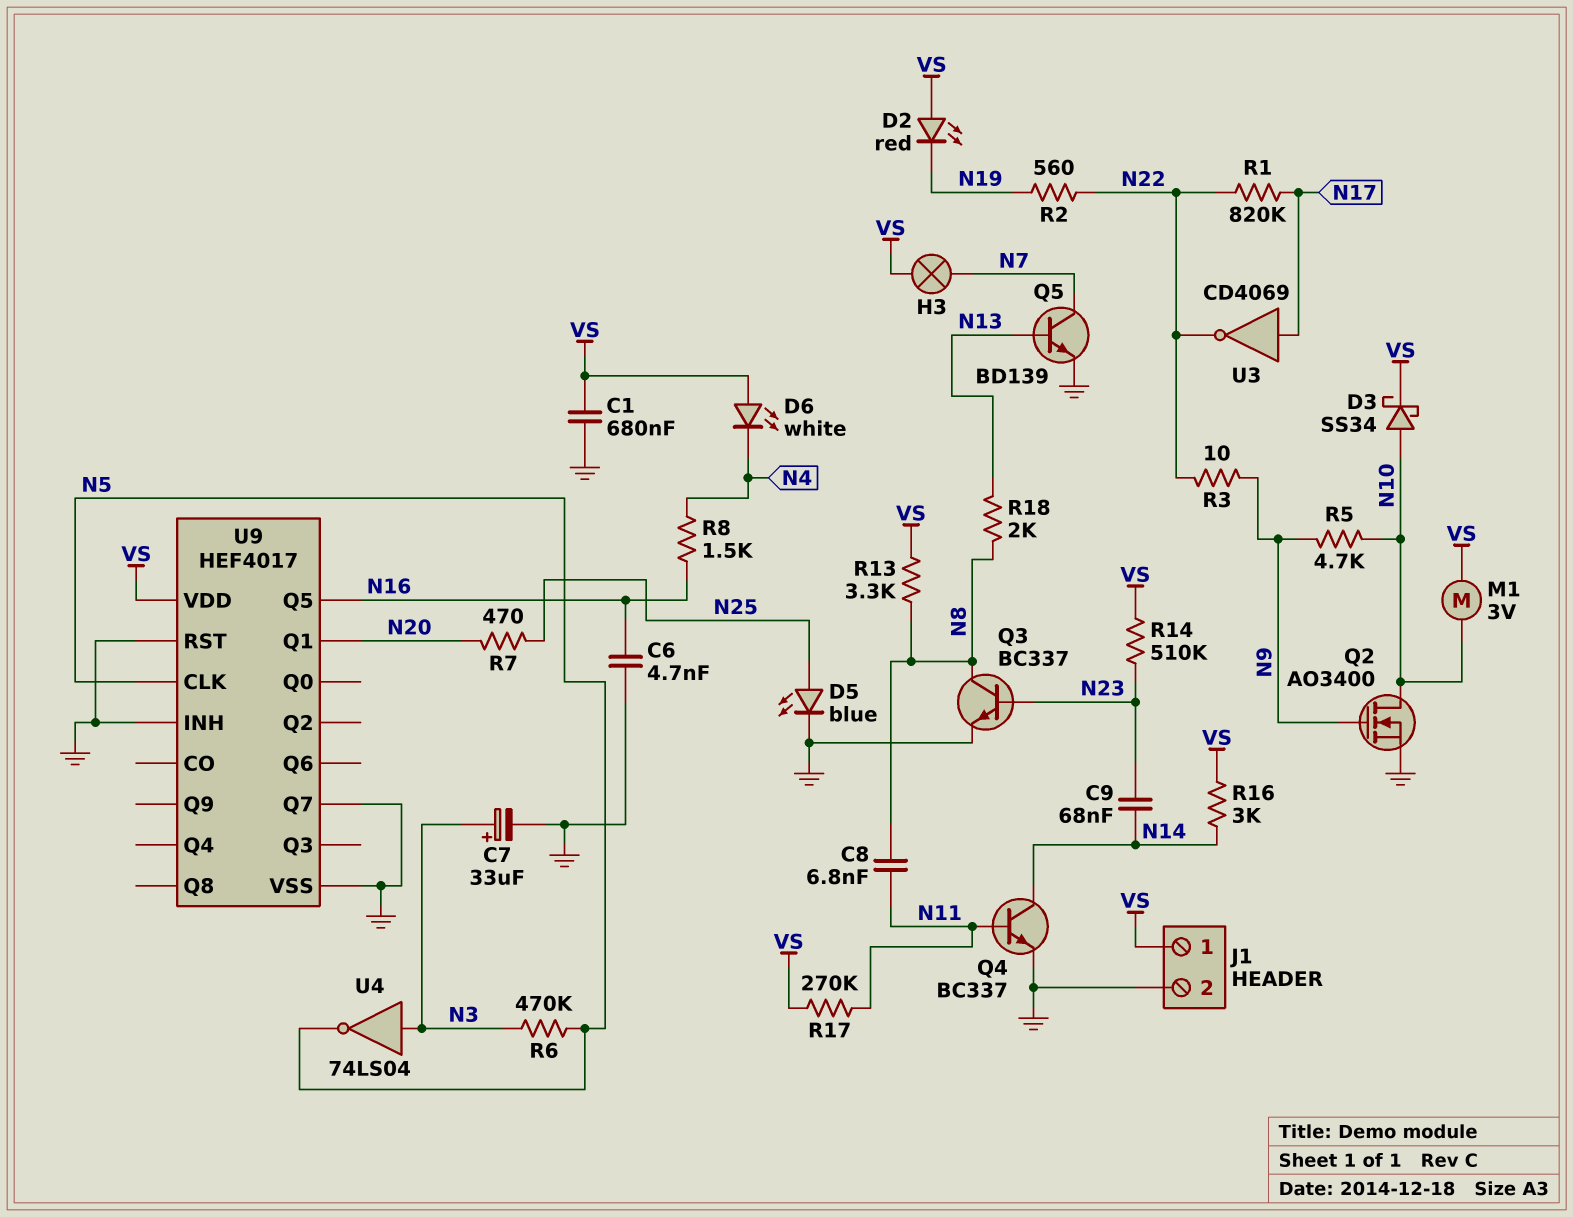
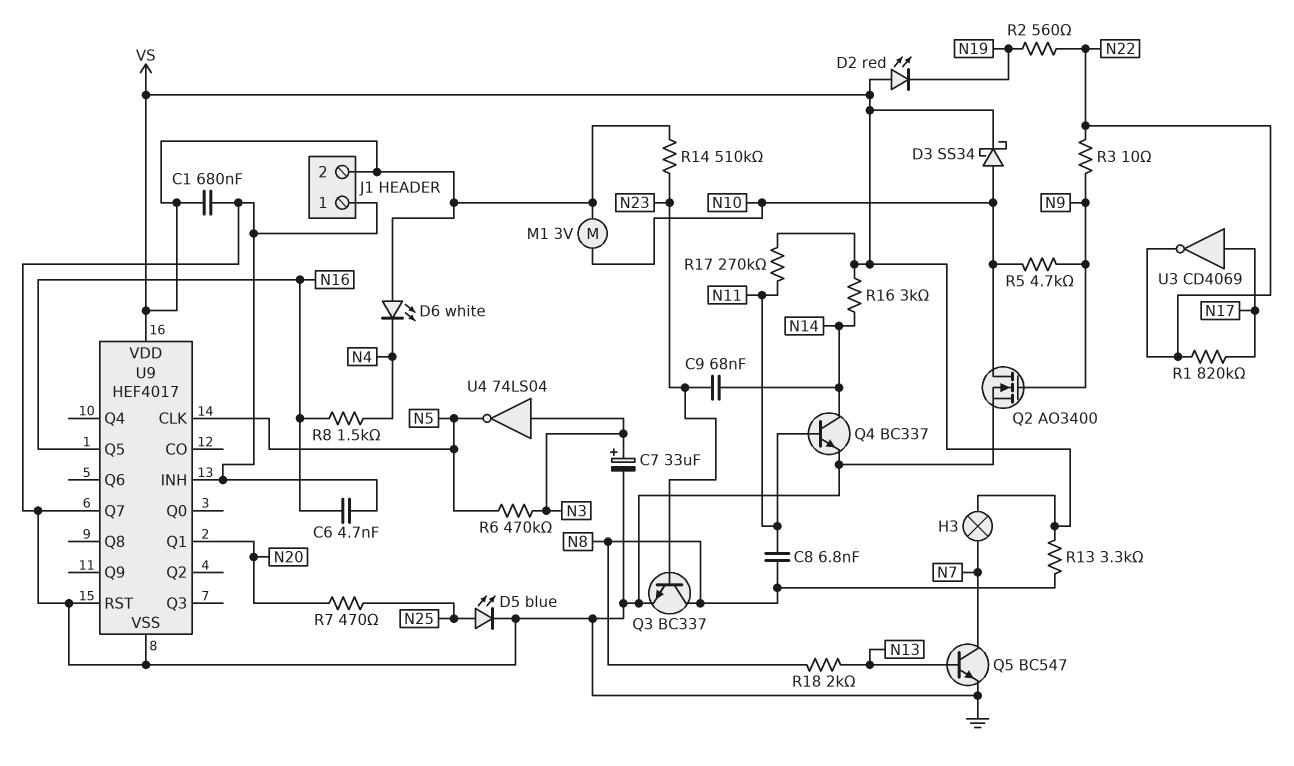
J1 pin 1: VS -> GND
J1 pin 2: GND -> VS
Q5: NPN BD139 (B N13, C N7, E GND) -> NPN BC547 (B N13, C N7, E GND)

